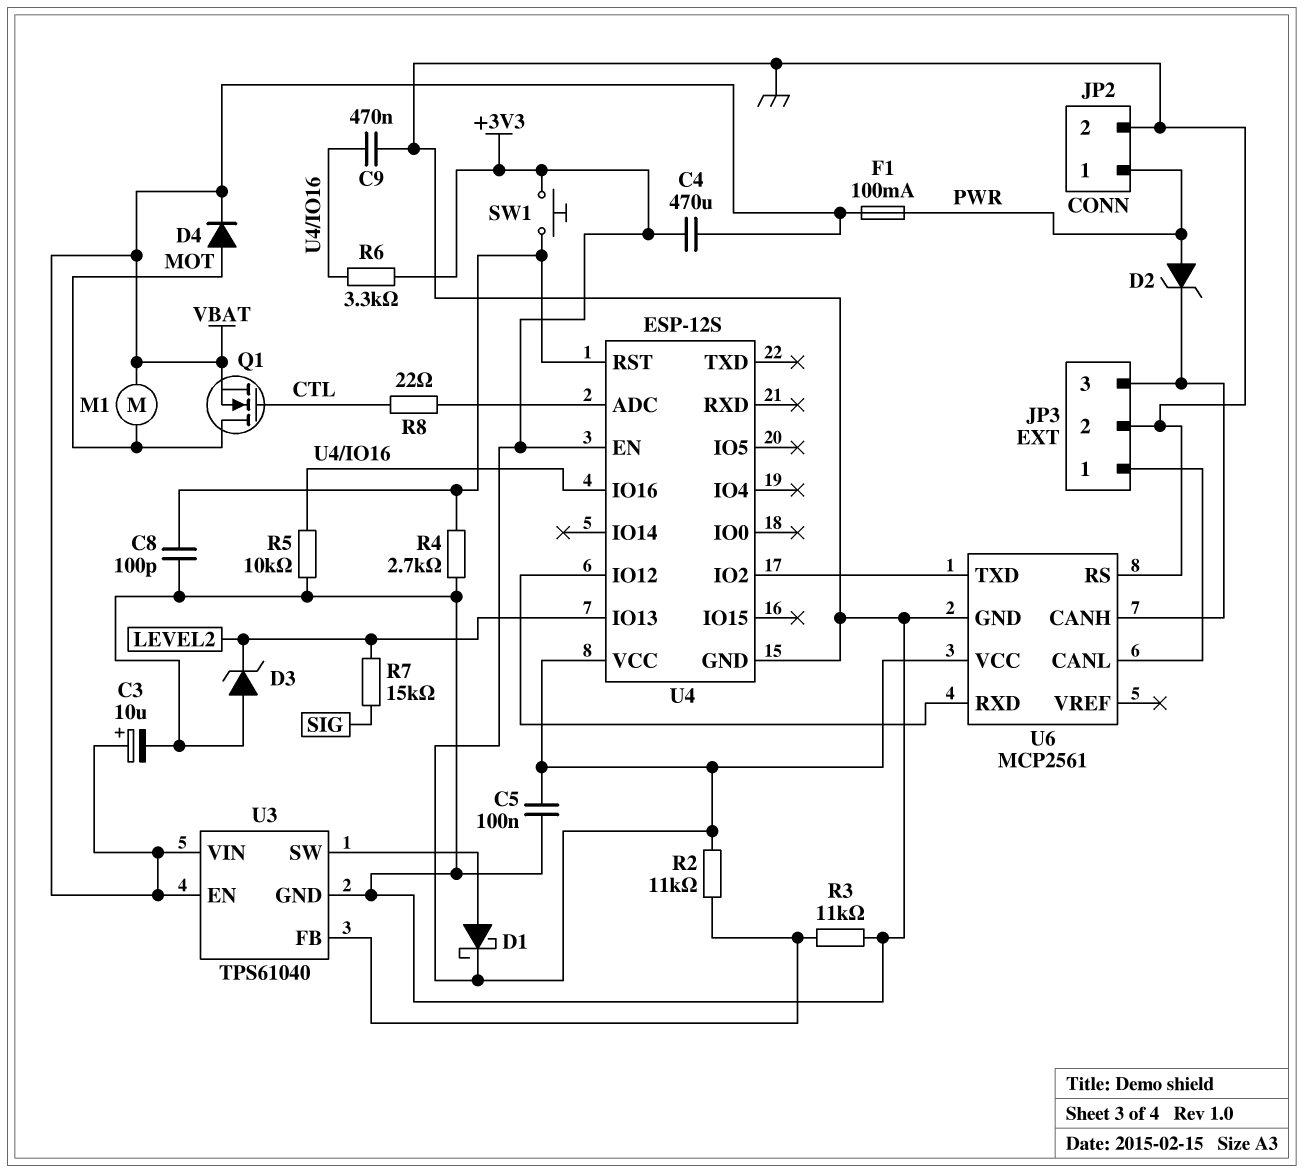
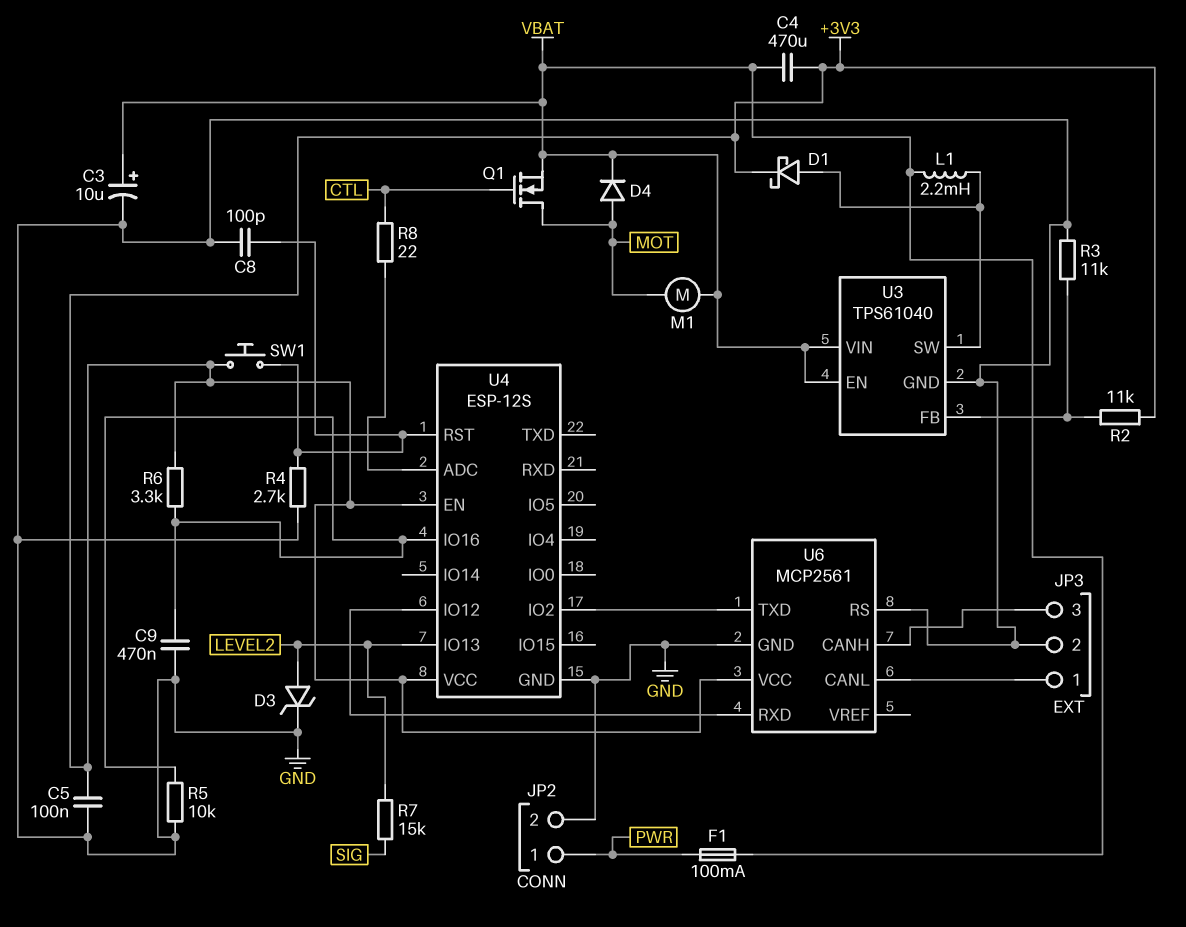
D2: zener (A PWR, K JP3/3) -> none
D3: zener (A GND, K LEVEL2) -> zener (A LEVEL2, K GND)
L1: none -> 2.2mH (U3/SW, VBAT)

